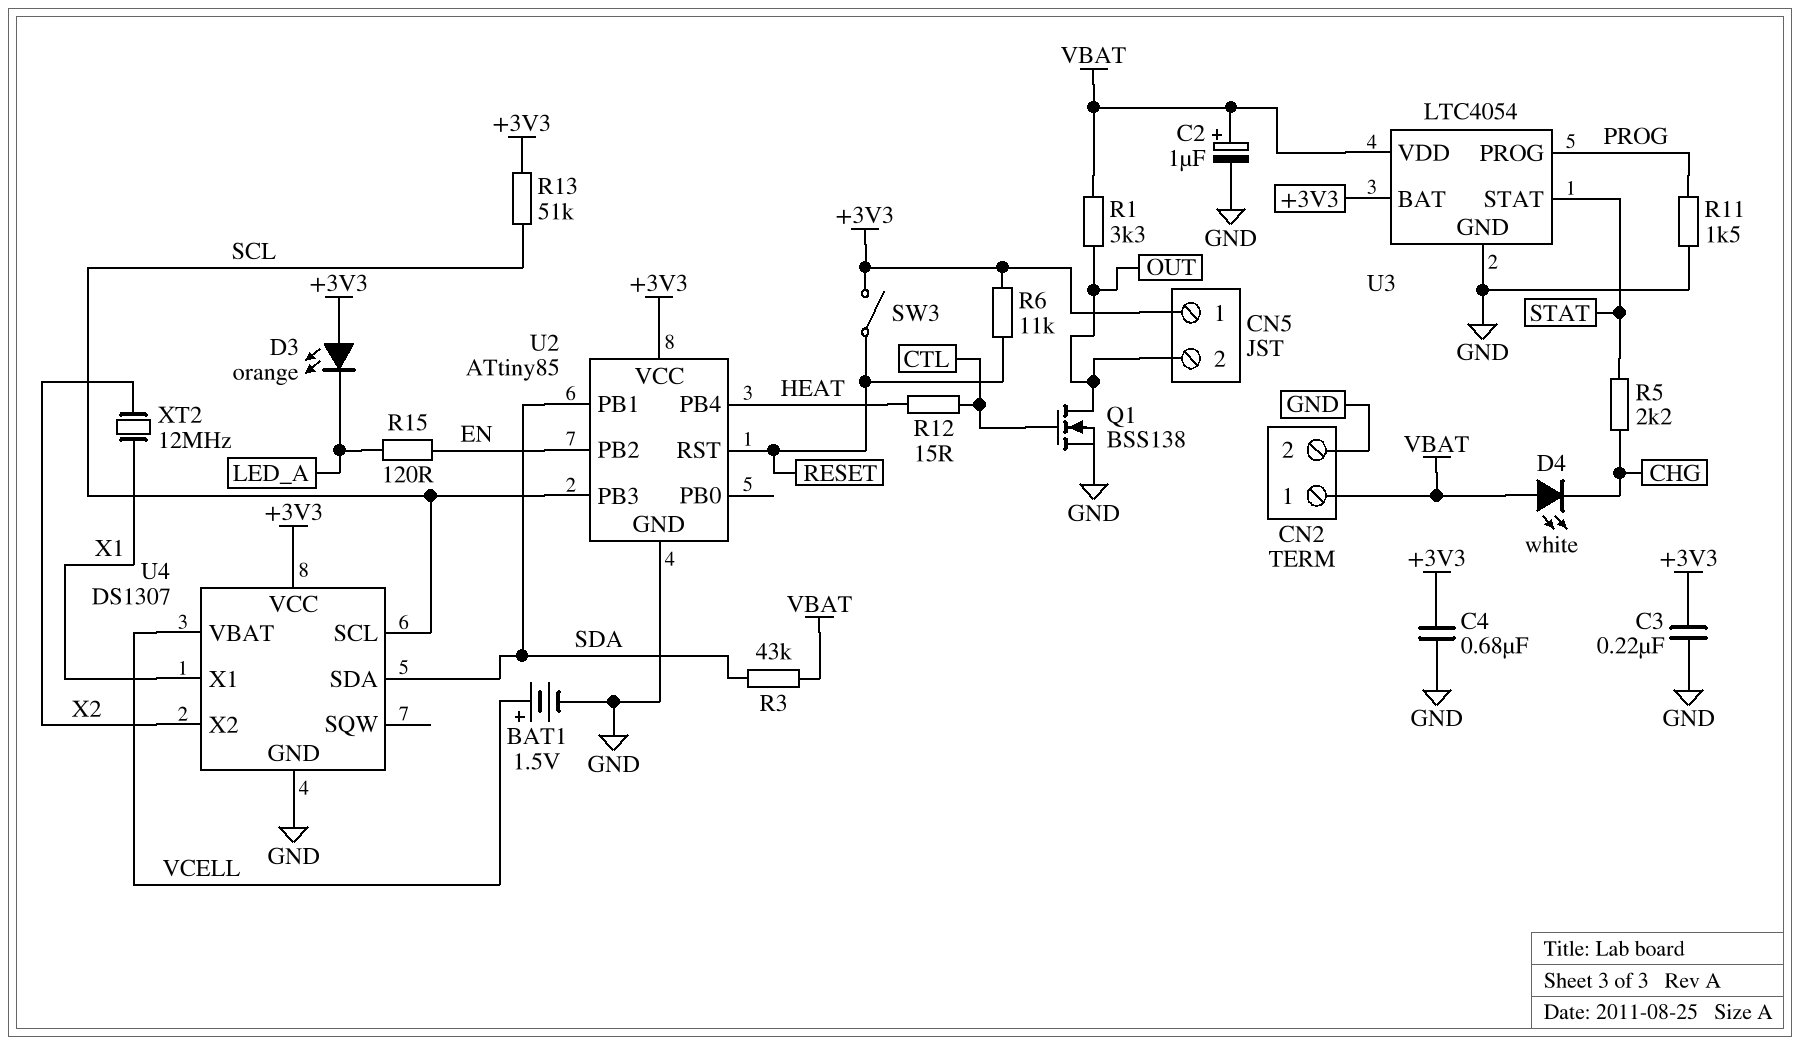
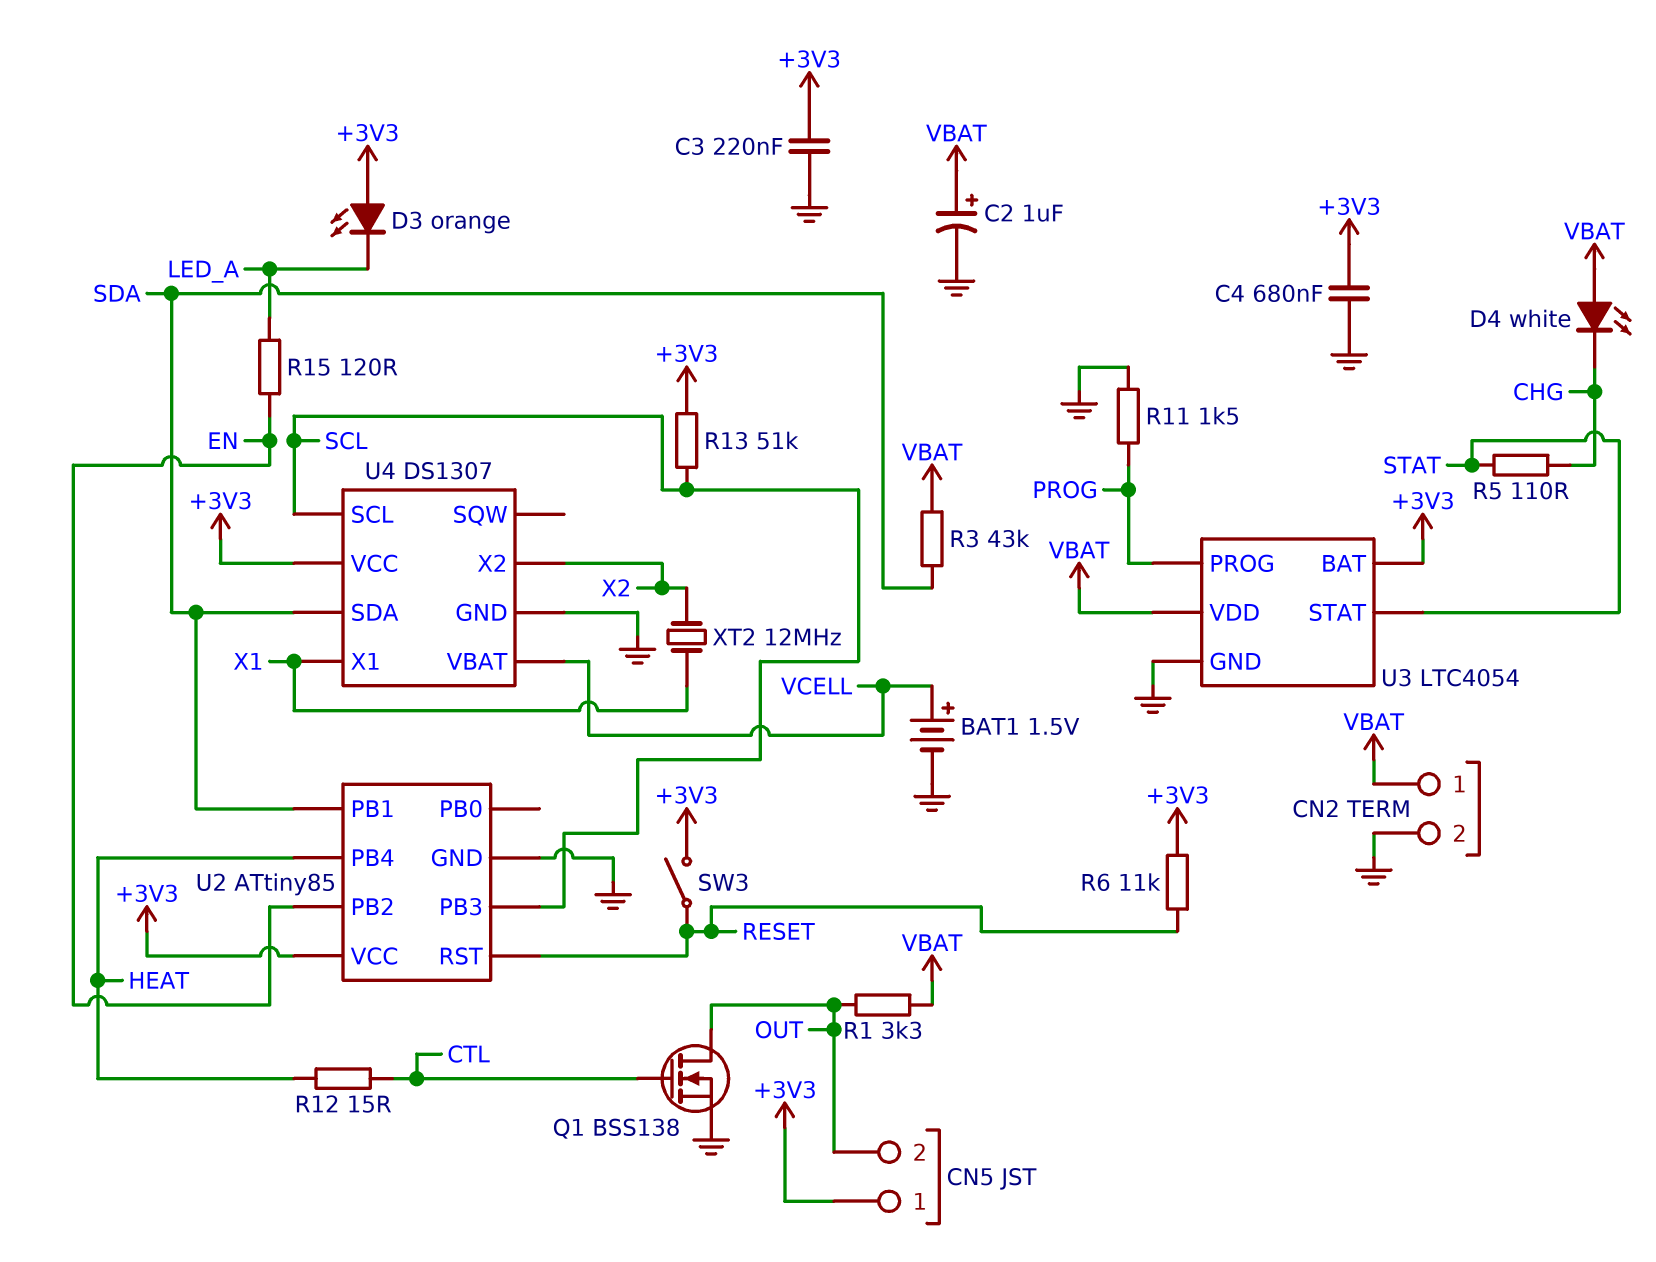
R5: 2.2k (CHG, STAT) -> 110 (CHG, STAT)

